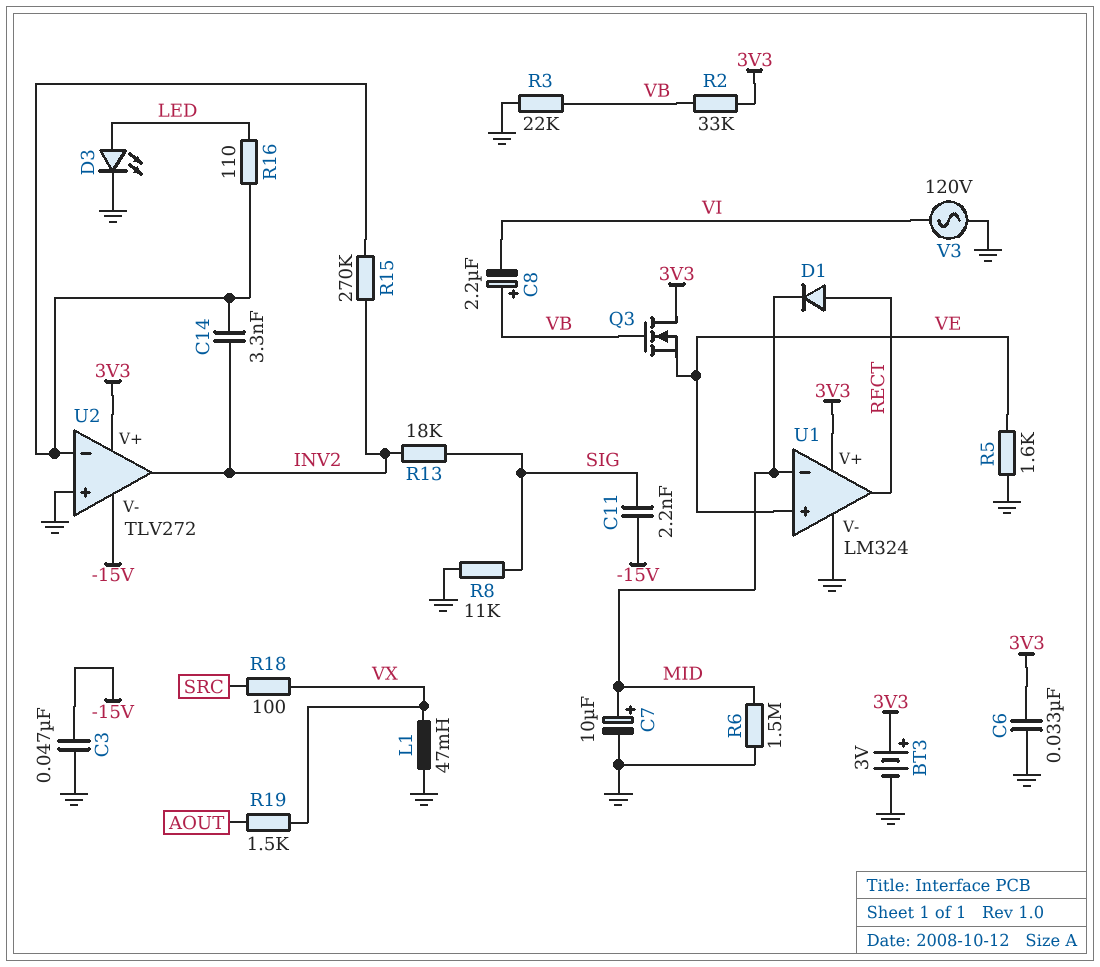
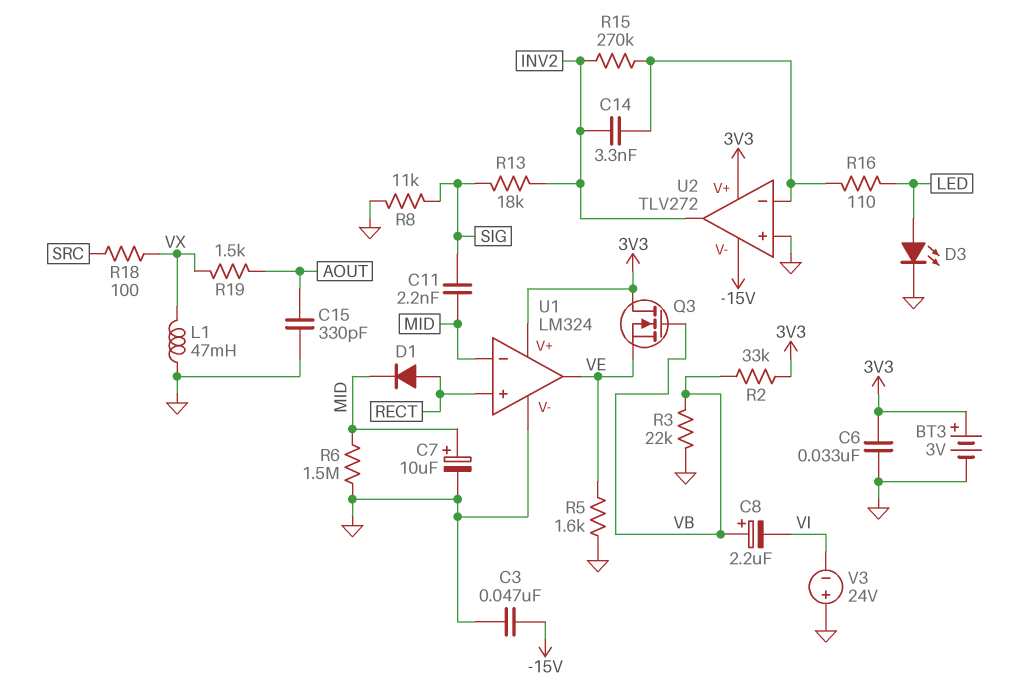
C11: 2.2nF (-15V, SIG) -> 2.2nF (MID, SIG)
C15: none -> 330pF (AOUT, GND)
U1 pin in+: VE -> RECT
U1 pin out: RECT -> VE
V3: AC 120V (GND, VI) -> 24V (plus GND, minus VI)

